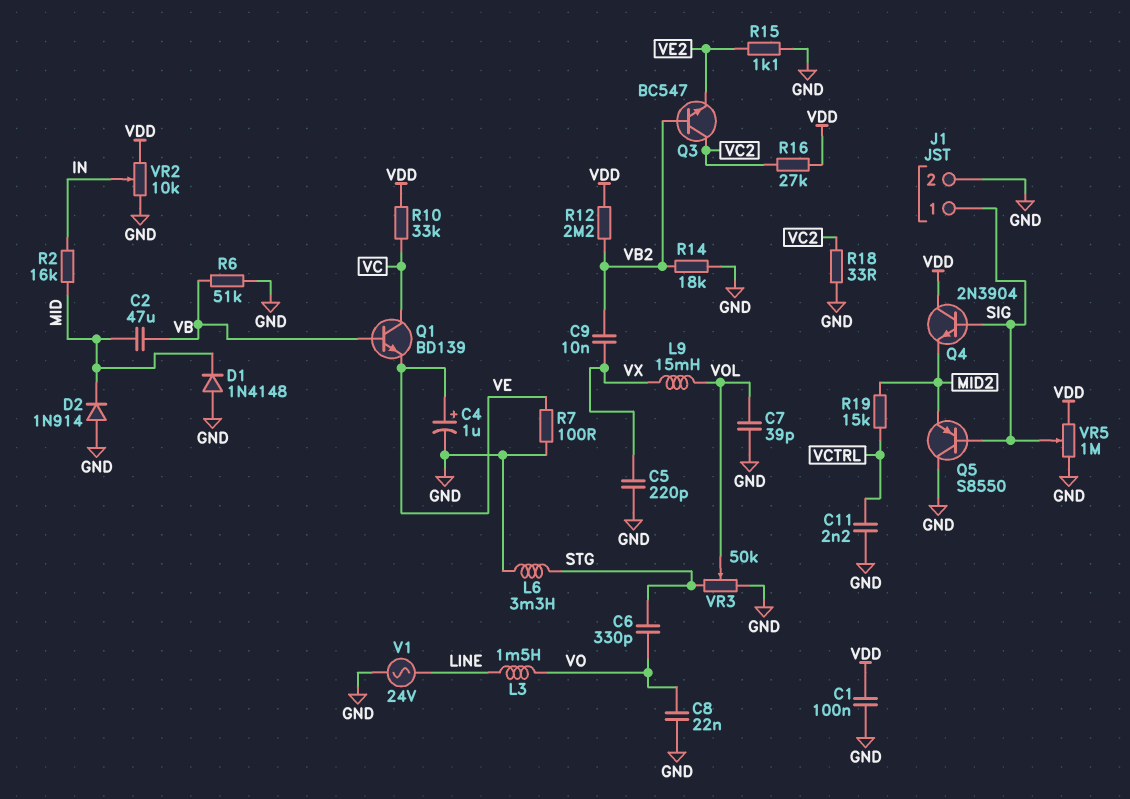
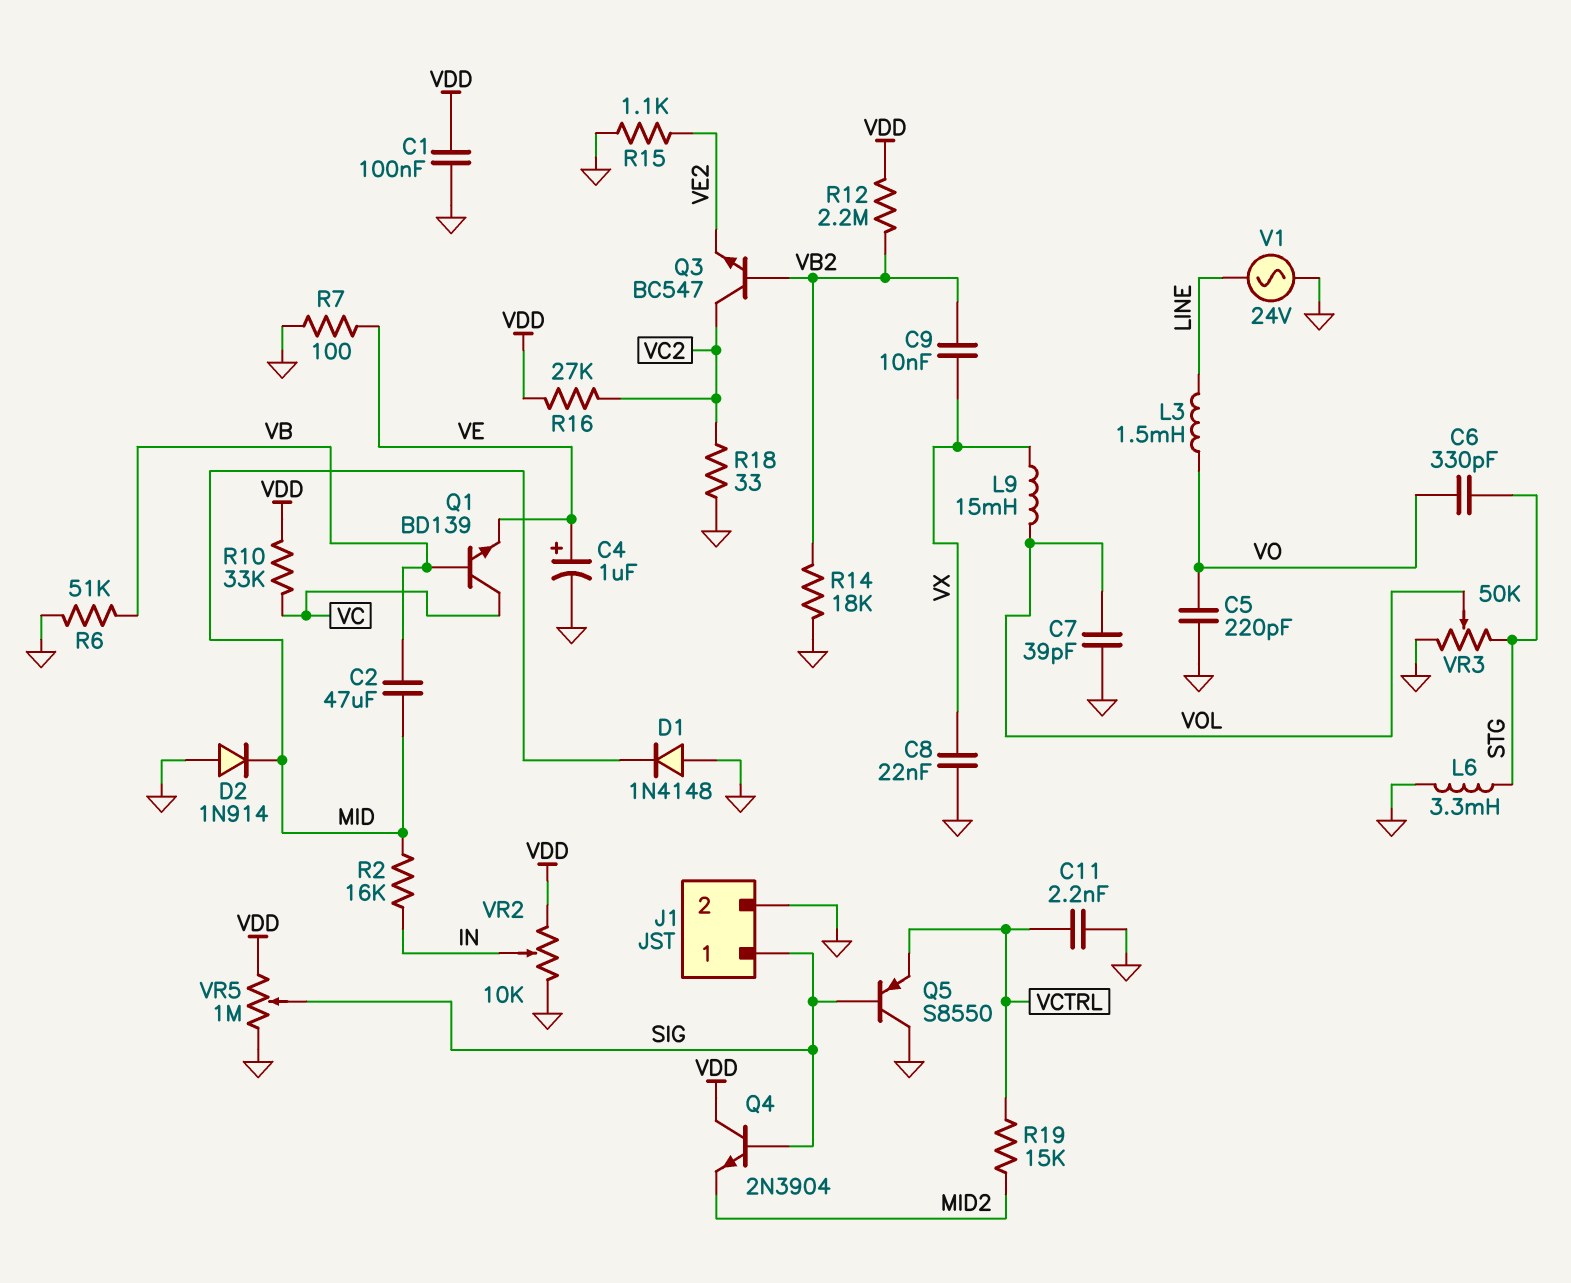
C5: 220pF (GND, VX) -> 220pF (GND, VO)
C8: 22nF (GND, VO) -> 22nF (GND, VX)
Q5: PNP S8550 (B SIG, C GND, E MID2) -> PNP S8550 (B SIG, C GND, E VCTRL)

